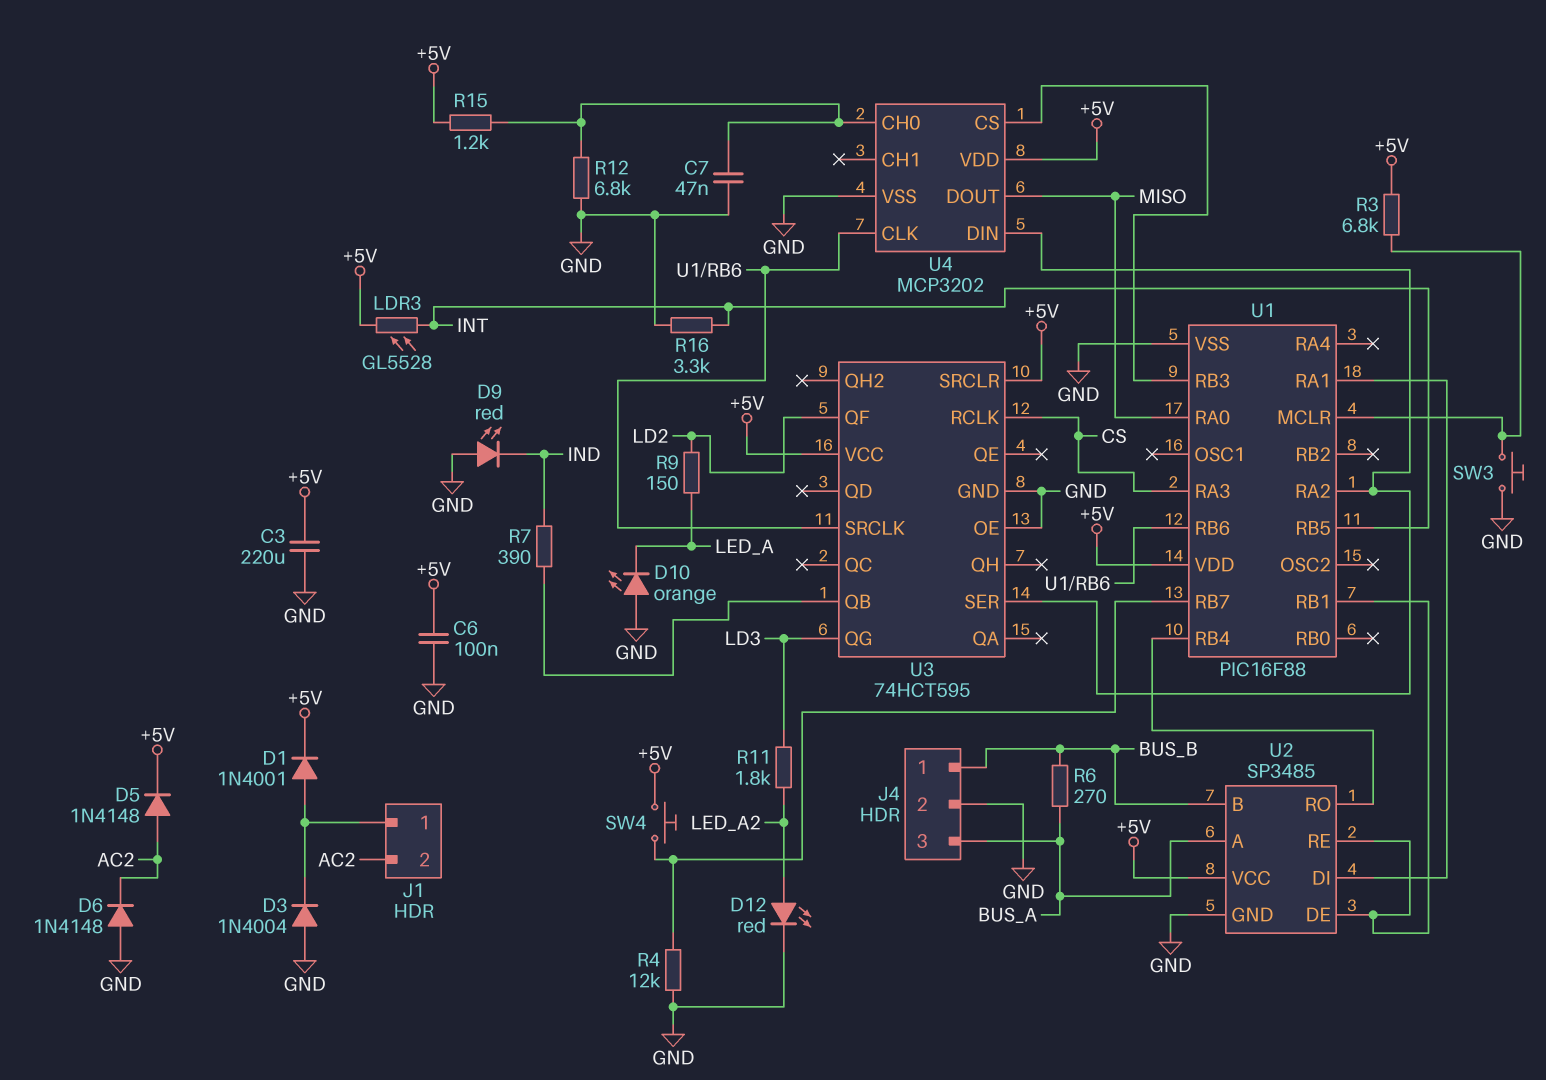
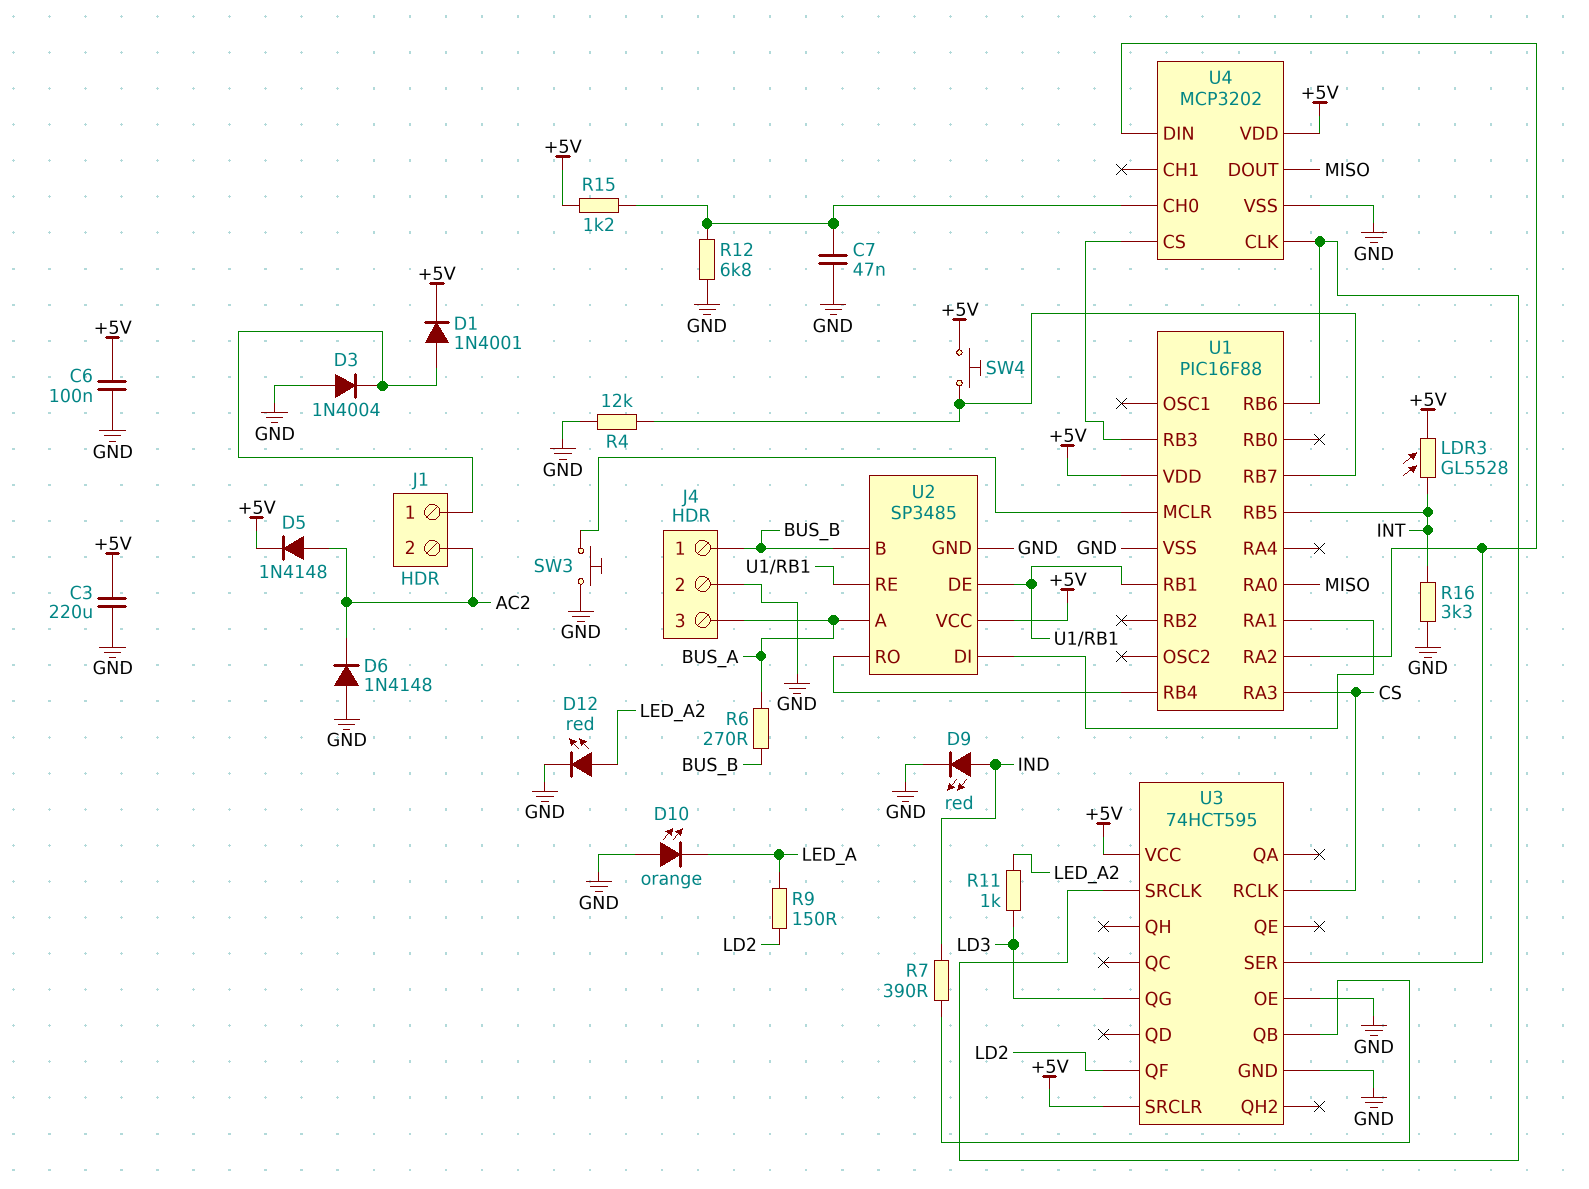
D9: LED red (A GND, K IND) -> LED red (A IND, K GND)
R3: 6.8k (+5V, U1/MCLR) -> none
R11: 1.8k (LD3, LED_A2) -> 1k (LD3, LED_A2)

